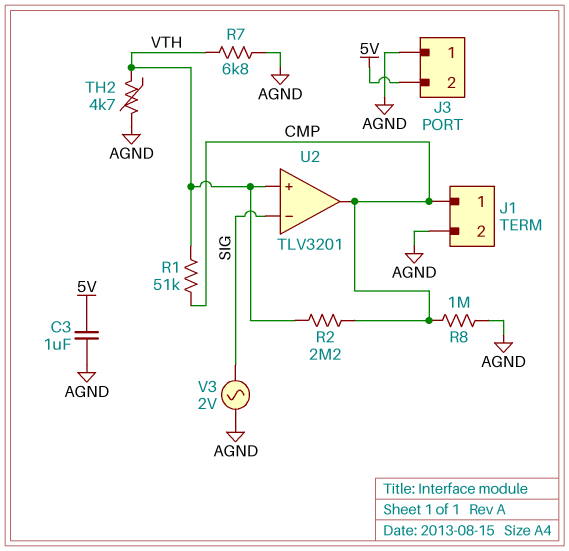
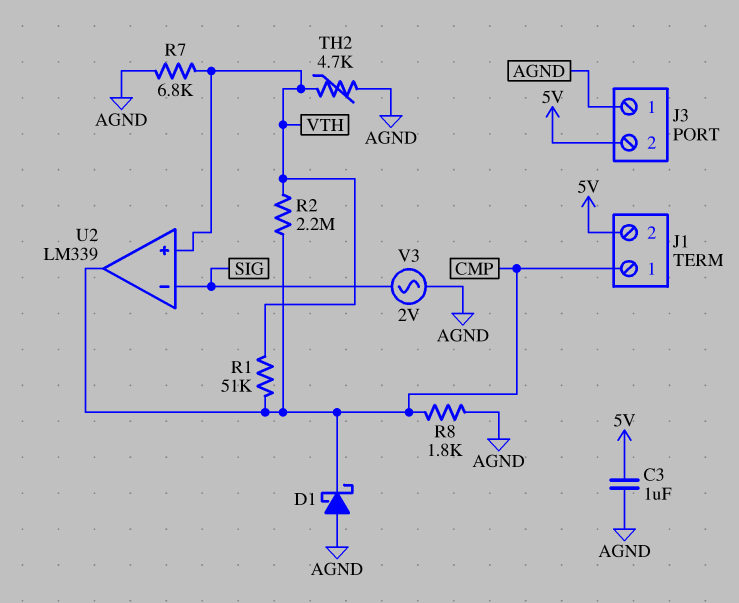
D1: none -> schottky (A AGND, K CMP)
J1 pin 2: AGND -> 5V
R8: 1M (AGND, CMP) -> 1.8k (AGND, CMP)
U2: TLV3201 -> LM339

